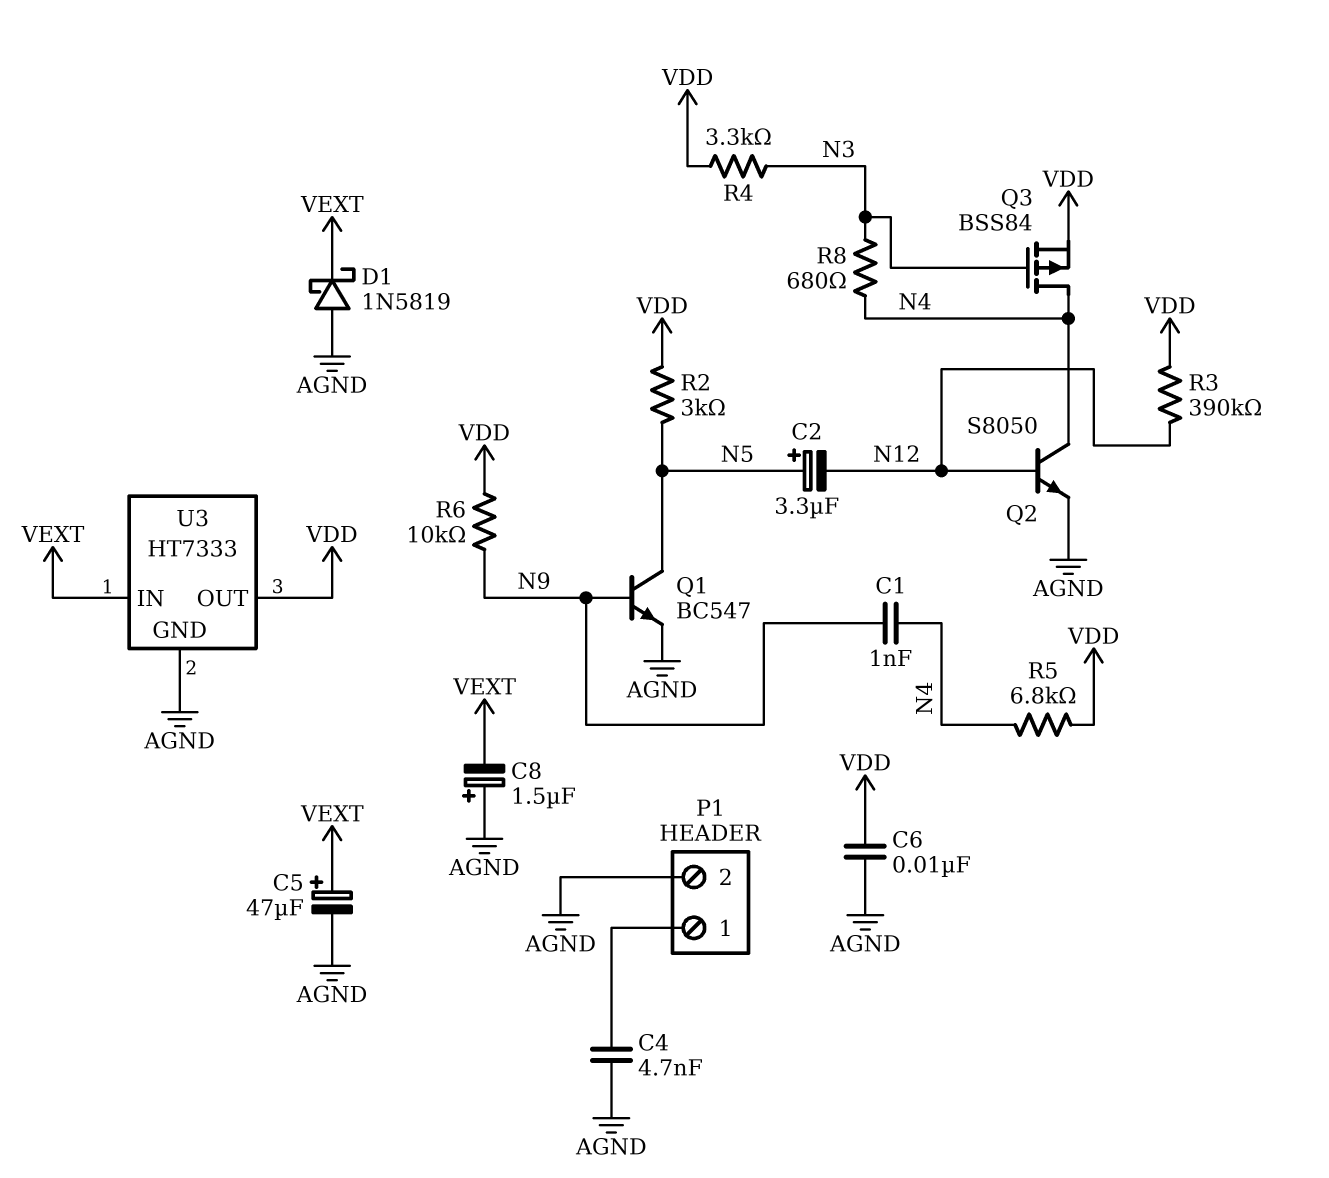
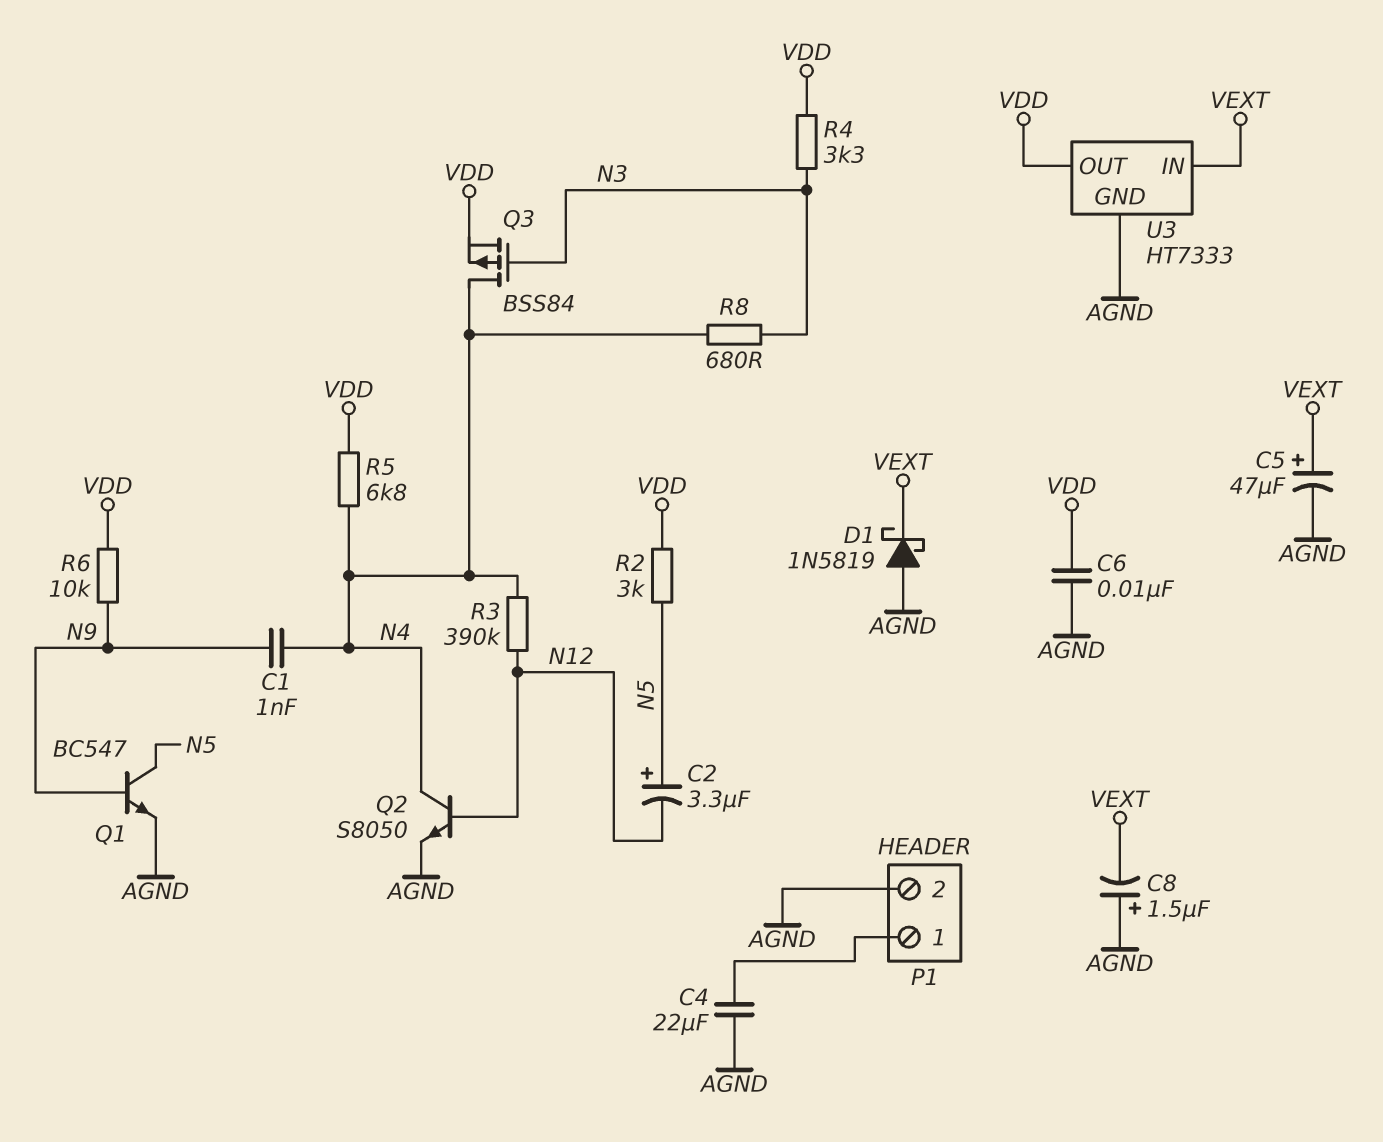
C4: 4.7nF (AGND, P1/1) -> 22uF (AGND, P1/1)
R3: 390k (N12, VDD) -> 390k (N4, N12)

